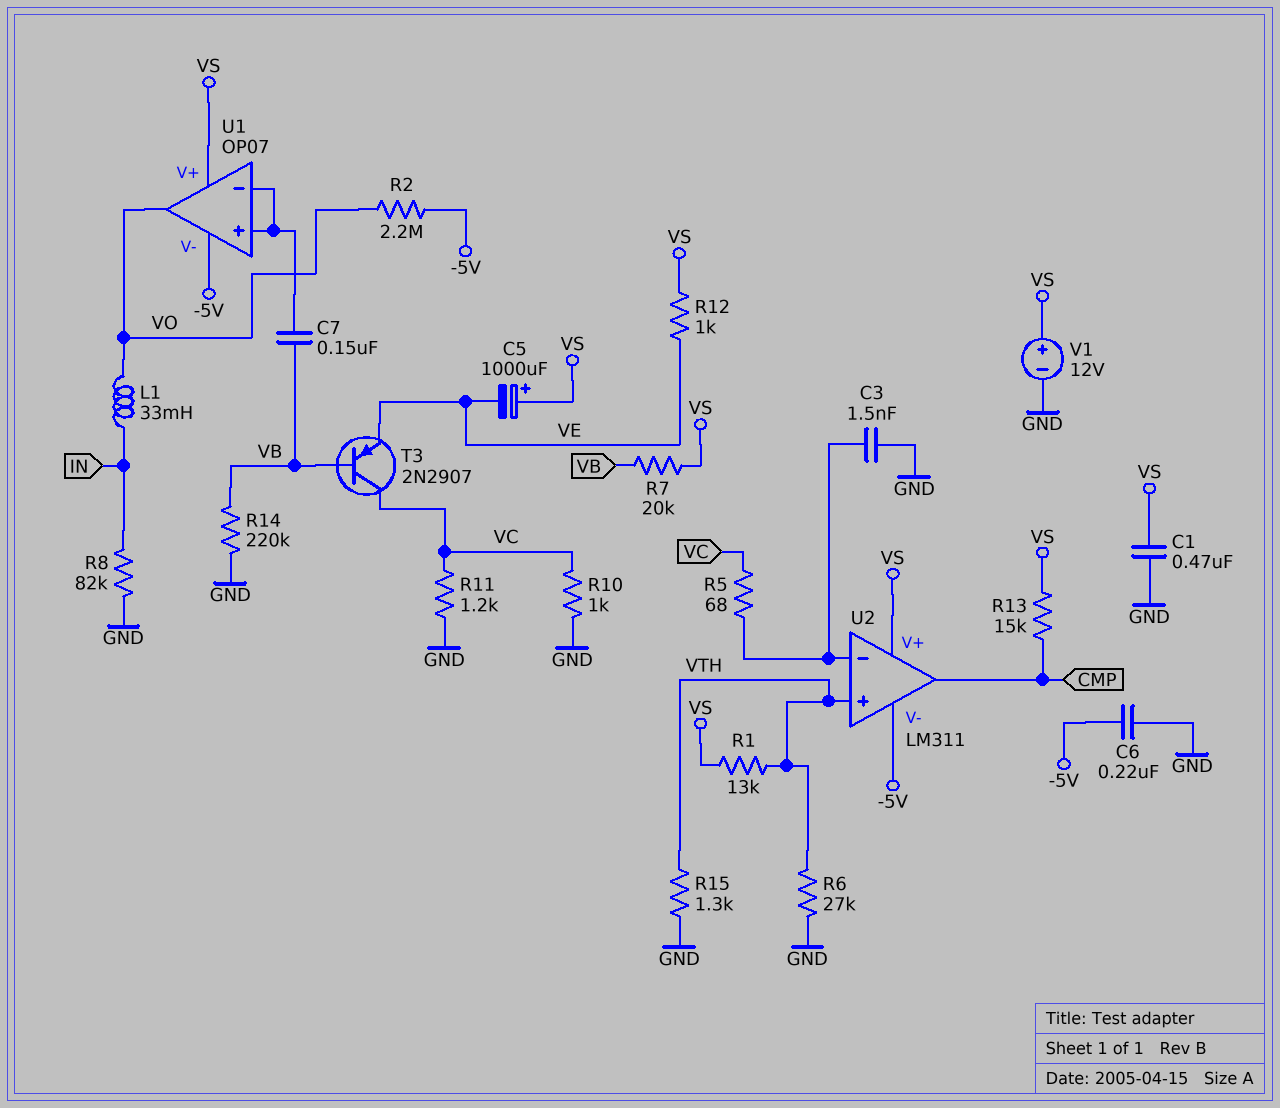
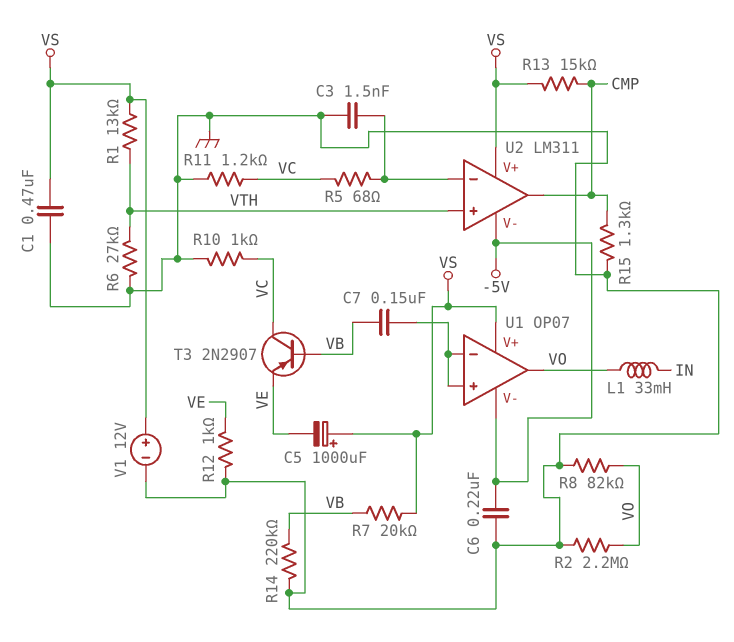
R2: 2.2M (-5V, VO) -> 2.2M (GND, VO)
R8: 82k (GND, IN) -> 82k (GND, VO)
R12: 1k (VE, VS) -> 1k (GND, VE)
R15: 1.3k (GND, VTH) -> 1.3k (CMP, GND)

